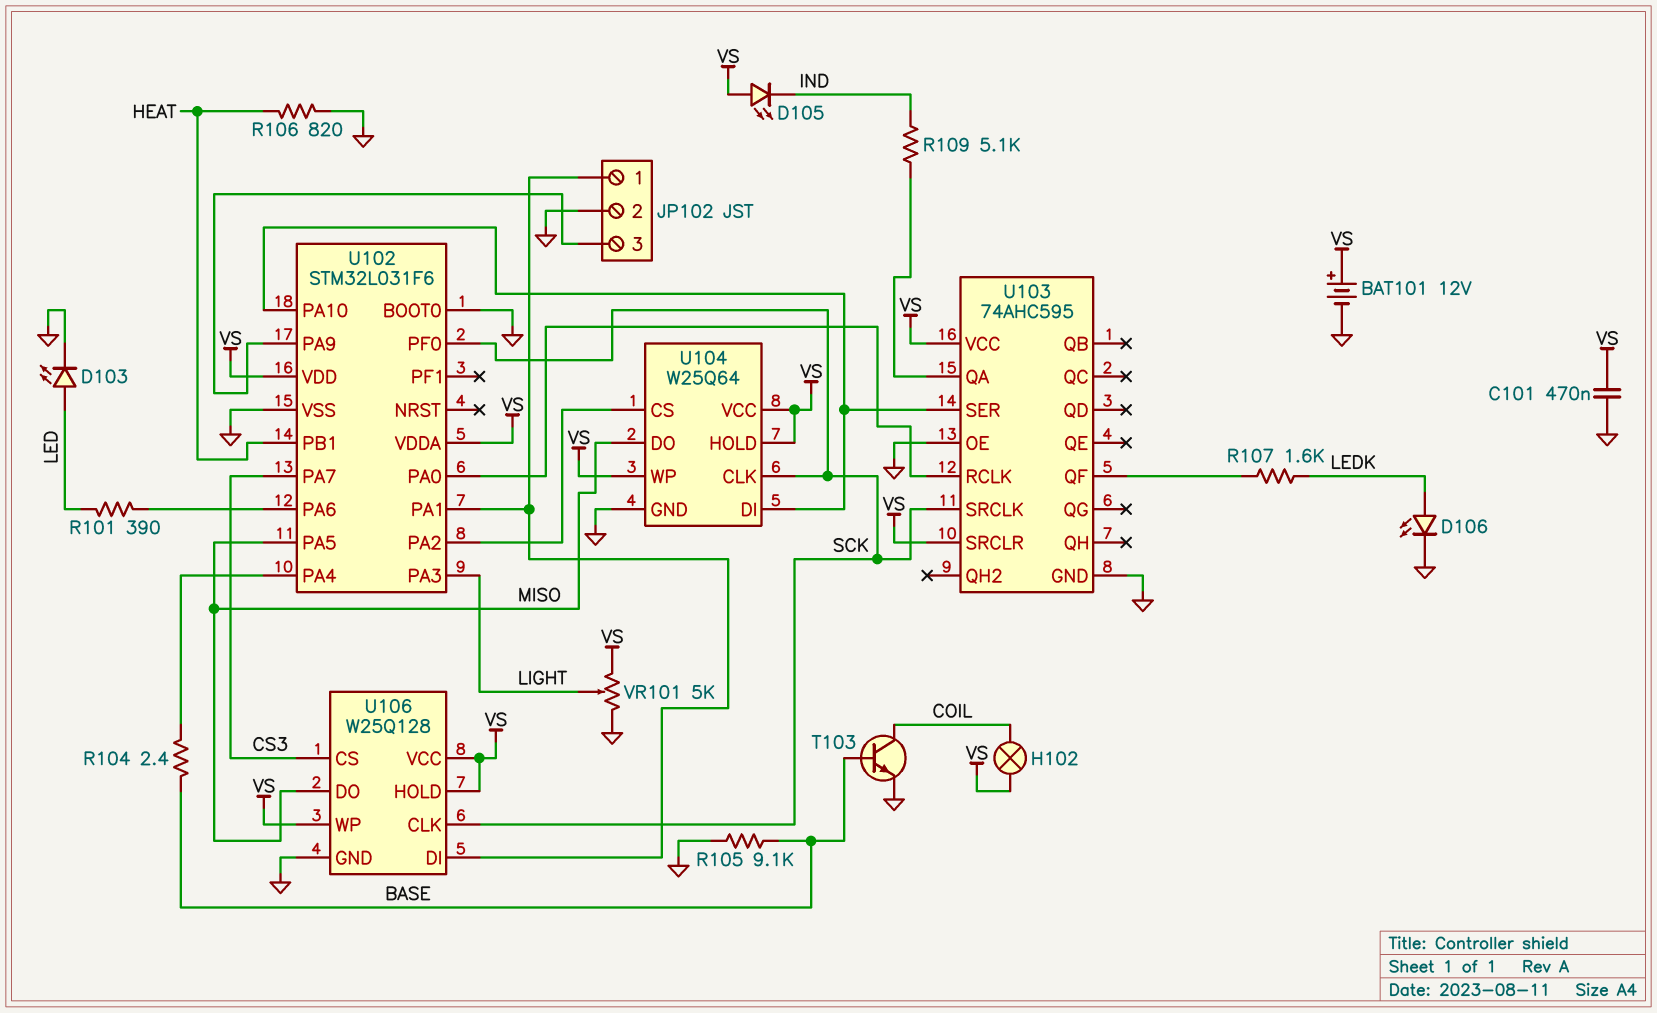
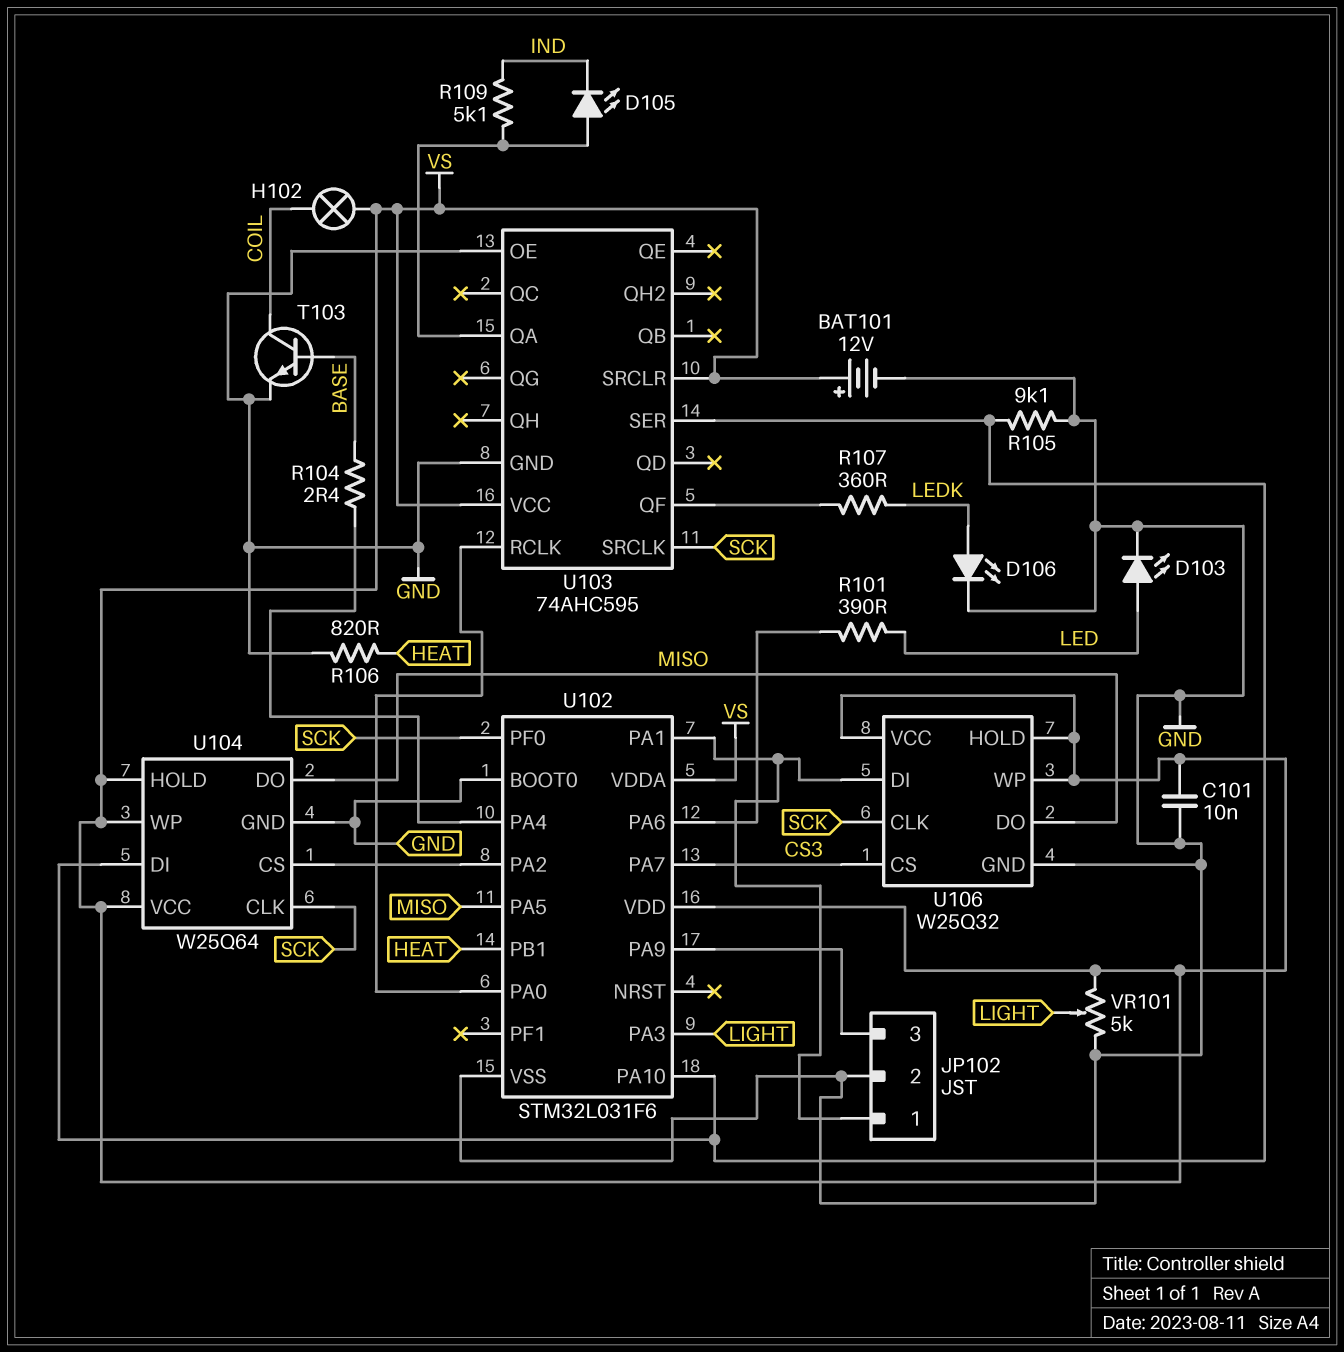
C101: 470nF (GND, VS) -> 10nF (GND, VS)
D105: LED (A VS, K IND) -> LED (A U103/QA, K IND)
R105: 9.1k (BASE, GND) -> 9.1k (GND, U102/PA10)
R107: 1.6k (LEDK, U103/QF) -> 360 (LEDK, U103/QF)
U106: W25Q128 -> W25Q32

